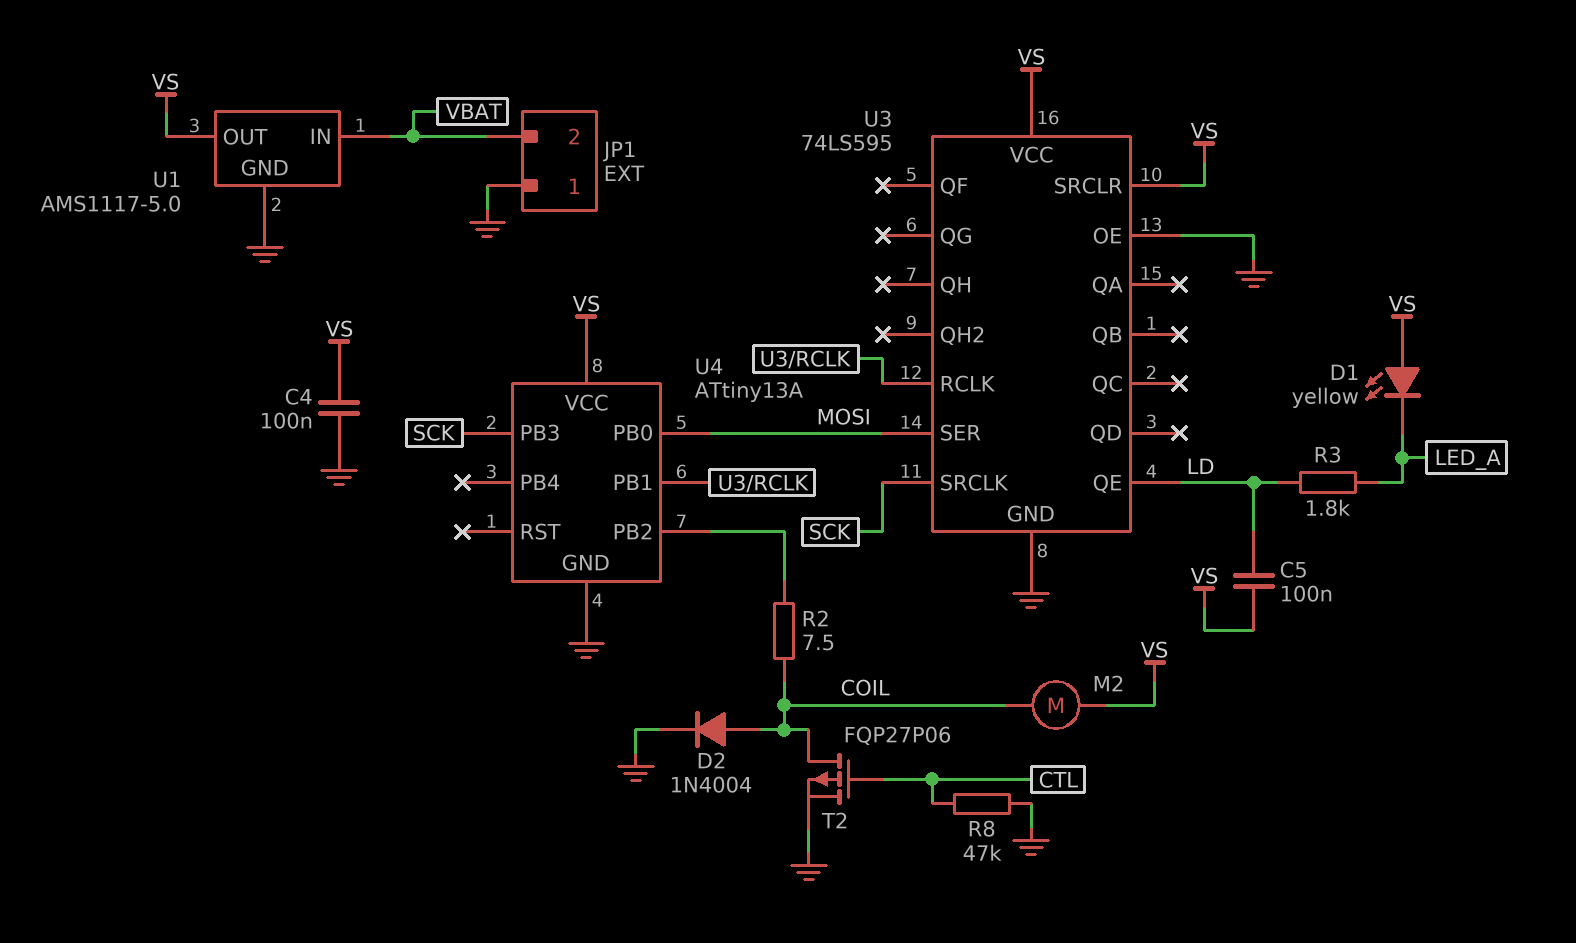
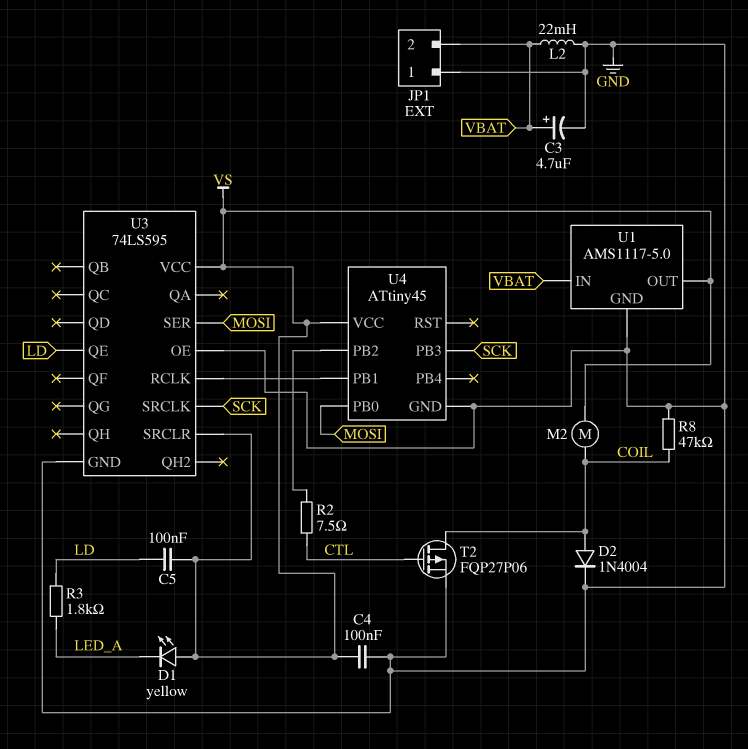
C3: none -> 4.7uF (plus VBAT, minus GND)
L2: none -> 22mH (GND, VBAT)
R2: 7.5 (COIL, U4/PB2) -> 7.5 (CTL, U4/PB2)
R8: 47k (CTL, GND) -> 47k (COIL, GND)
U4: ATtiny13A -> ATtiny45

